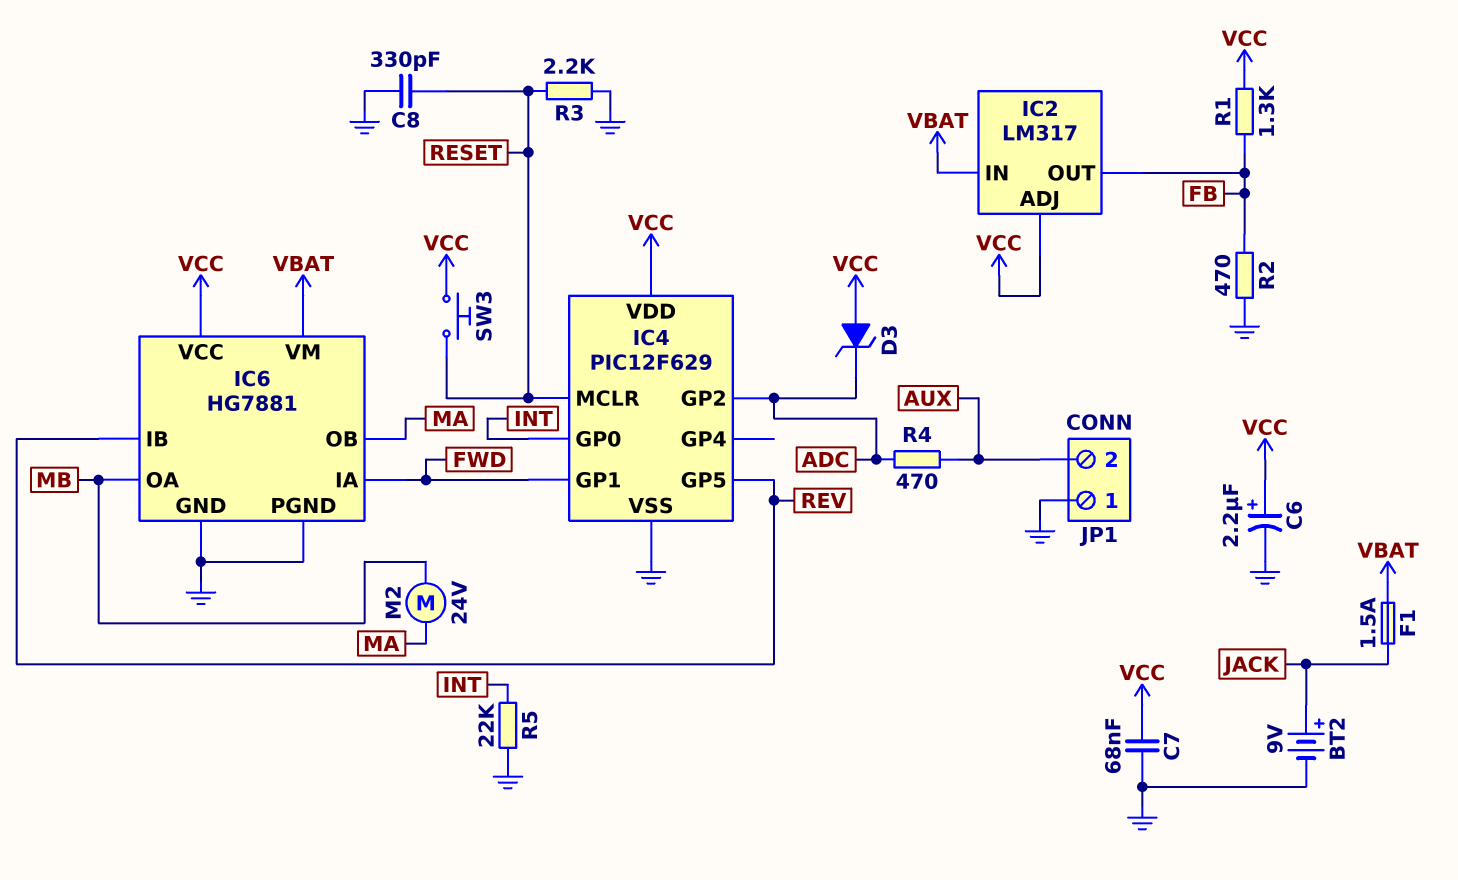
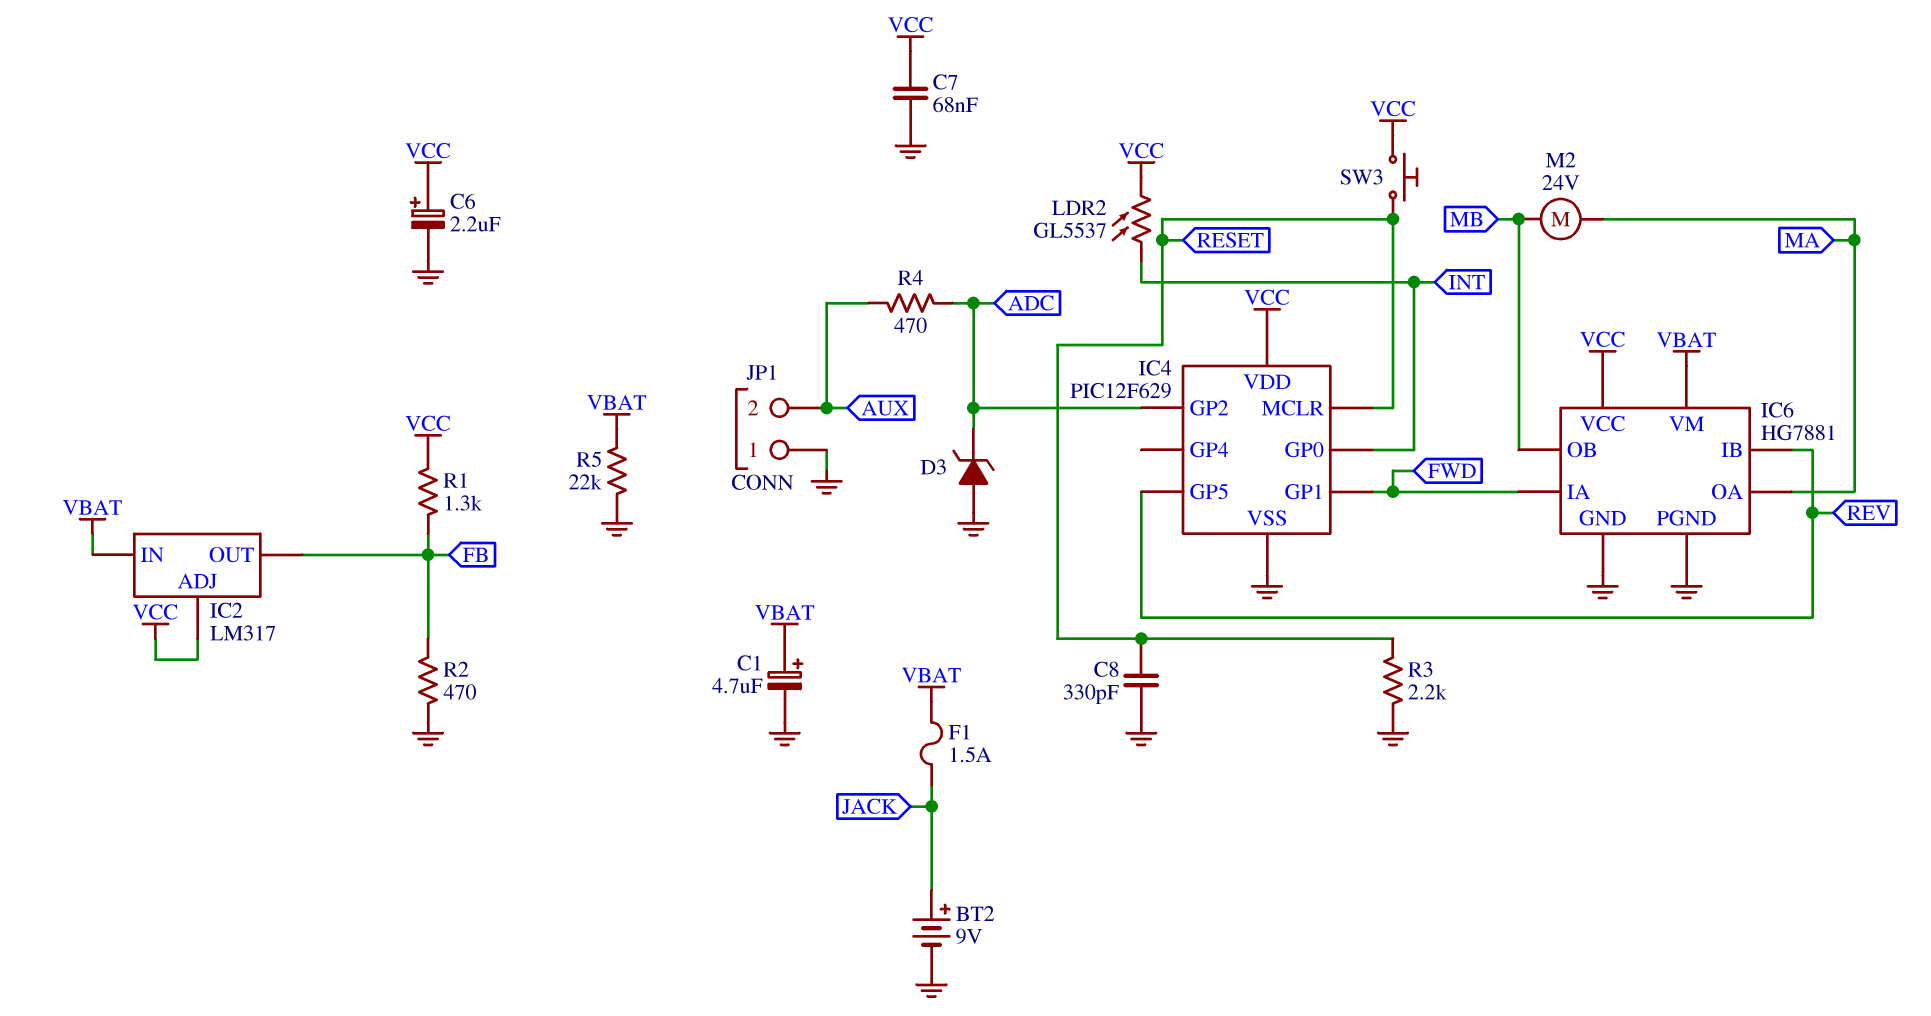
C1: none -> 4.7uF (plus VBAT, minus GND)
D3: zener (A VCC, K ADC) -> zener (A GND, K ADC)
IC6 pin OA: MB -> MA
IC6 pin OB: MA -> MB
LDR2: none -> GL5537 (INT, VCC)
R5: 22k (GND, INT) -> 22k (GND, VBAT)

